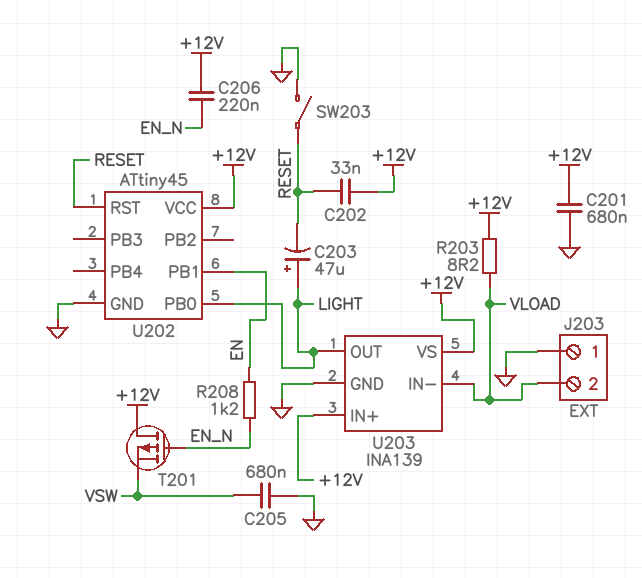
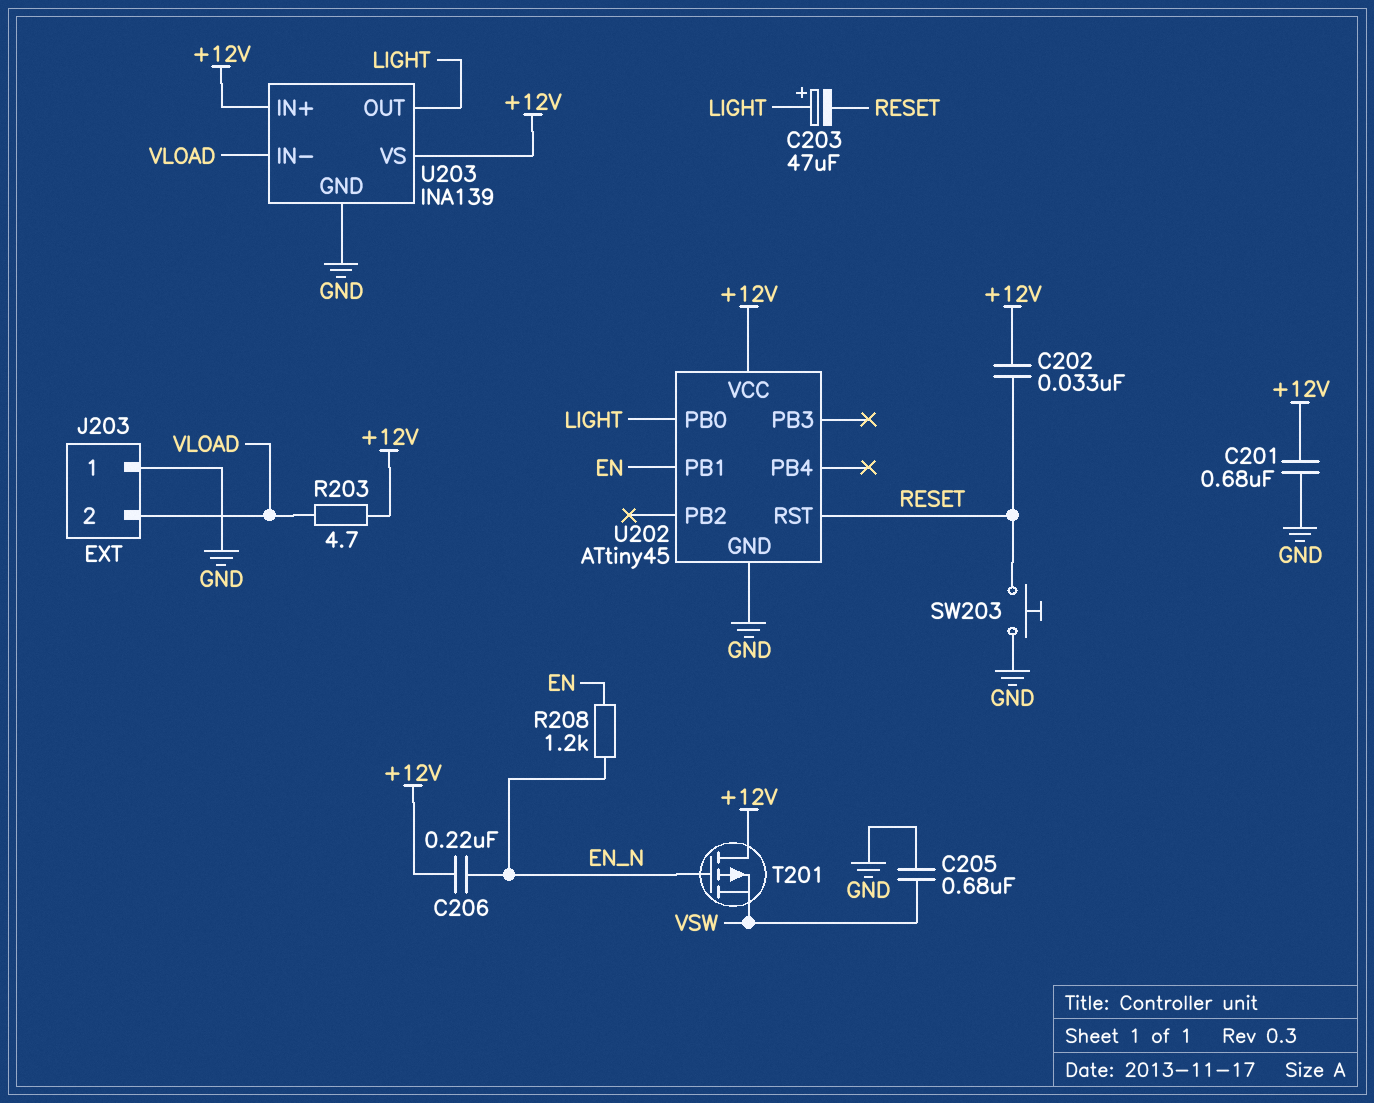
R203: 8.2 (+12V, VLOAD) -> 4.7 (+12V, VLOAD)
SW203: switch (GND, RESET) -> button (GND, RESET)

